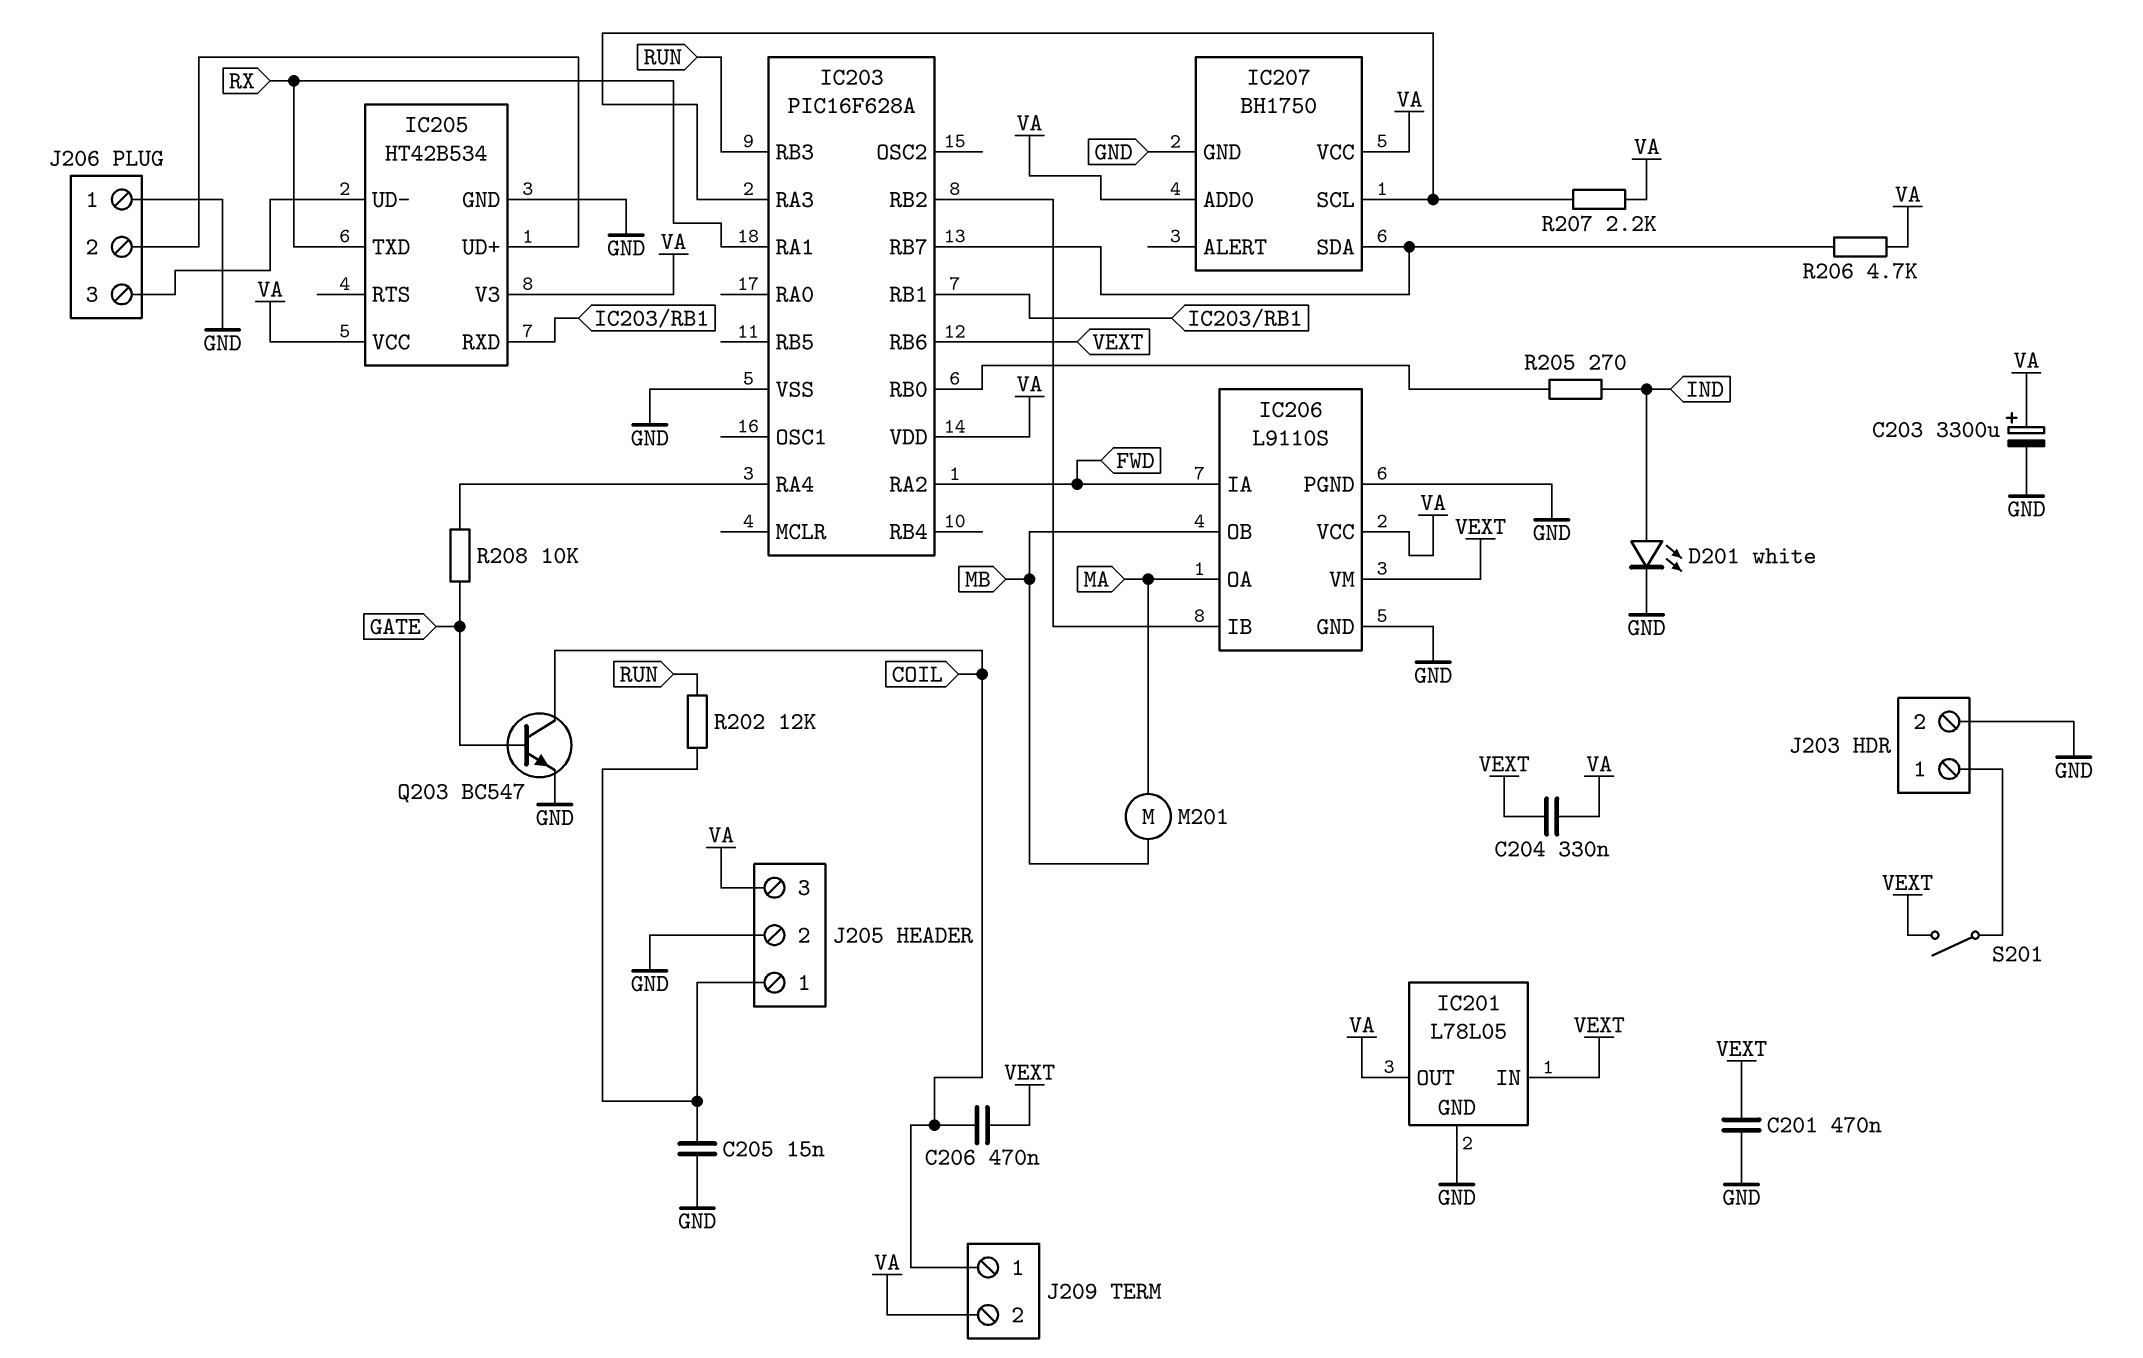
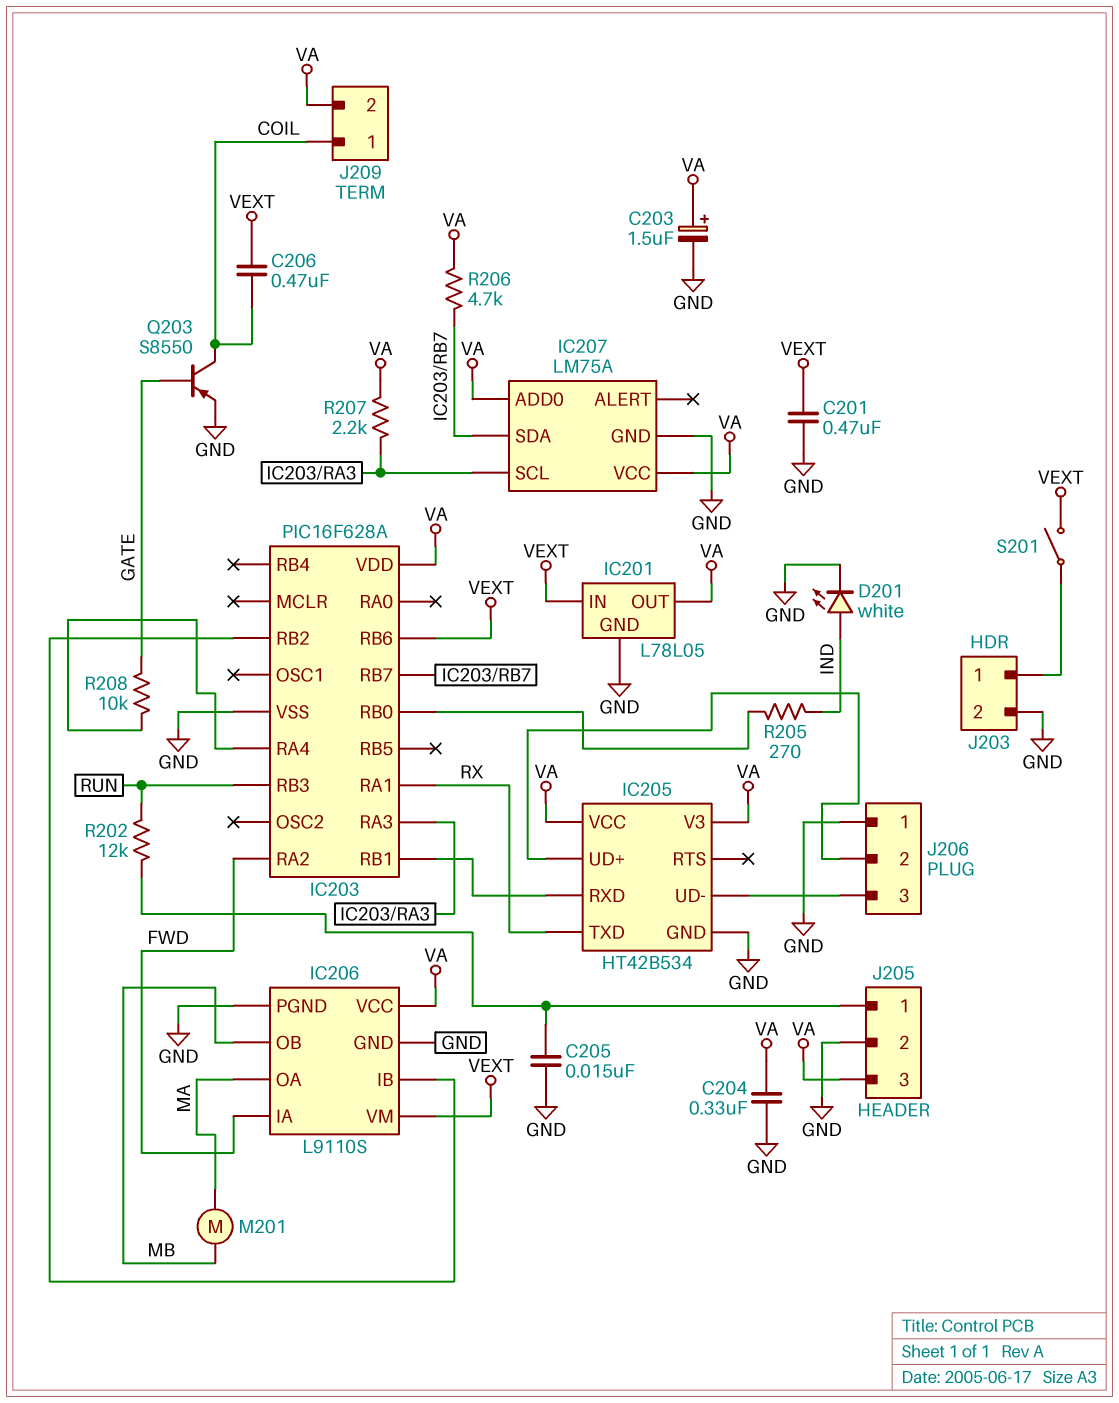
C203: 3300uF (plus VA, minus GND) -> 1.5uF (plus VA, minus GND)
C204: 330nF (VA, VEXT) -> 330nF (GND, VA)
IC207: BH1750 -> LM75A
Q203: NPN BC547 (B GATE, C COIL, E GND) -> PNP S8550 (B GATE, C COIL, E GND)

